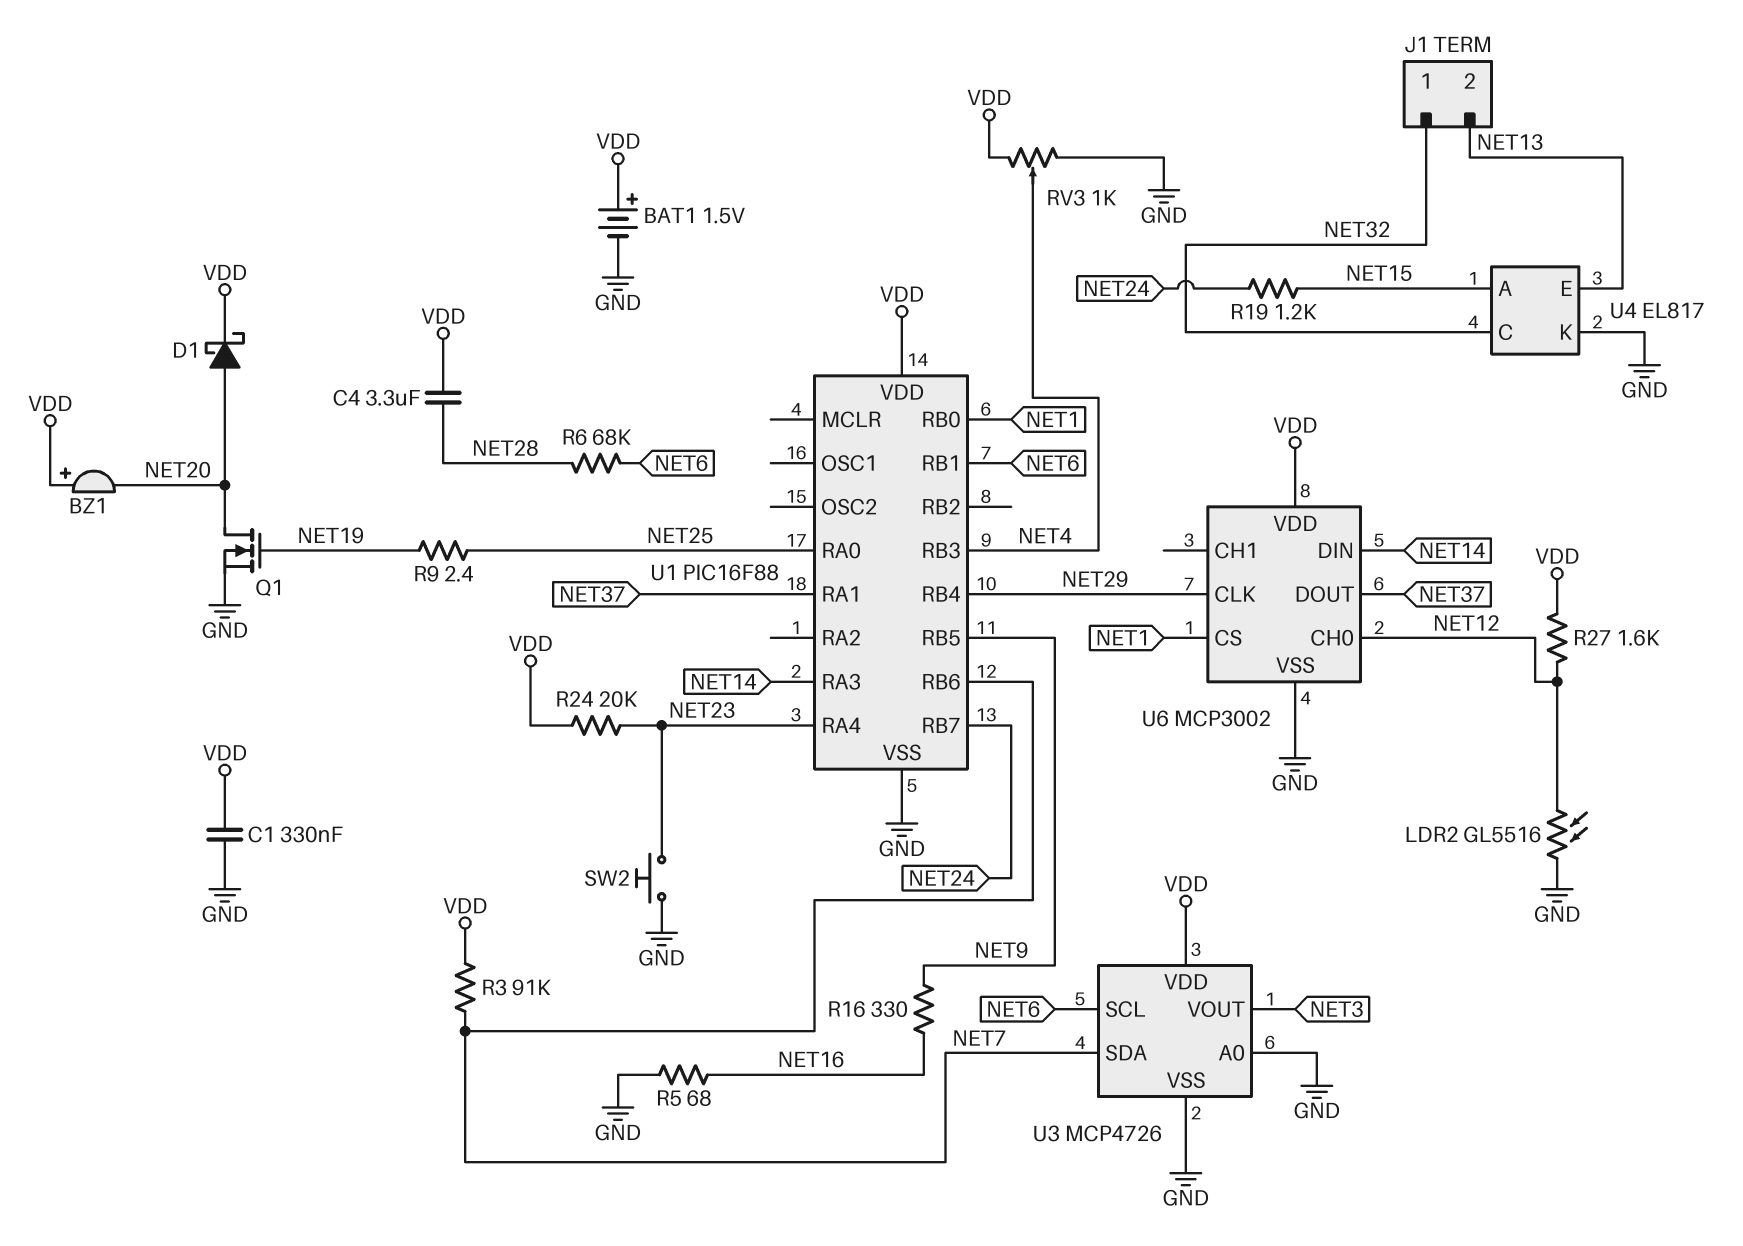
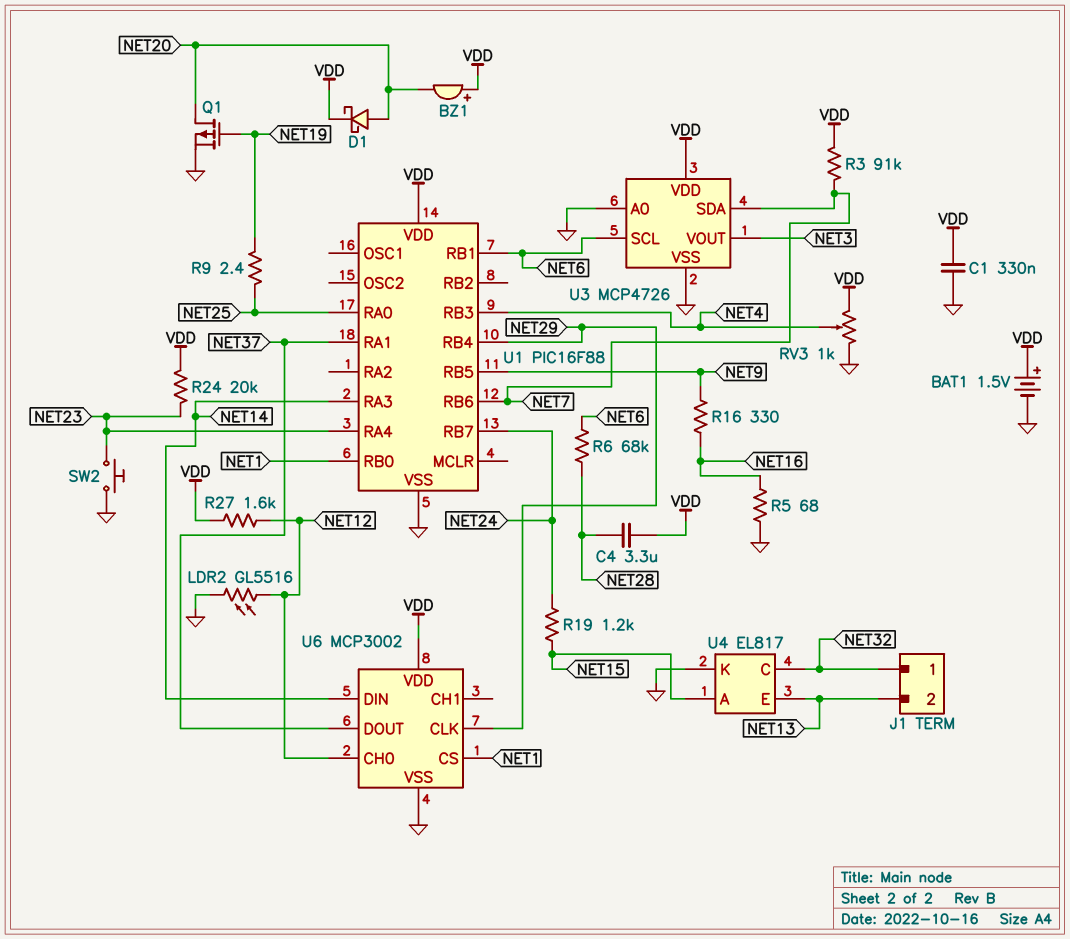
Q1: NMOS (G NET19, D NET20, S GND) -> PMOS (G NET19, D NET20, S GND)

